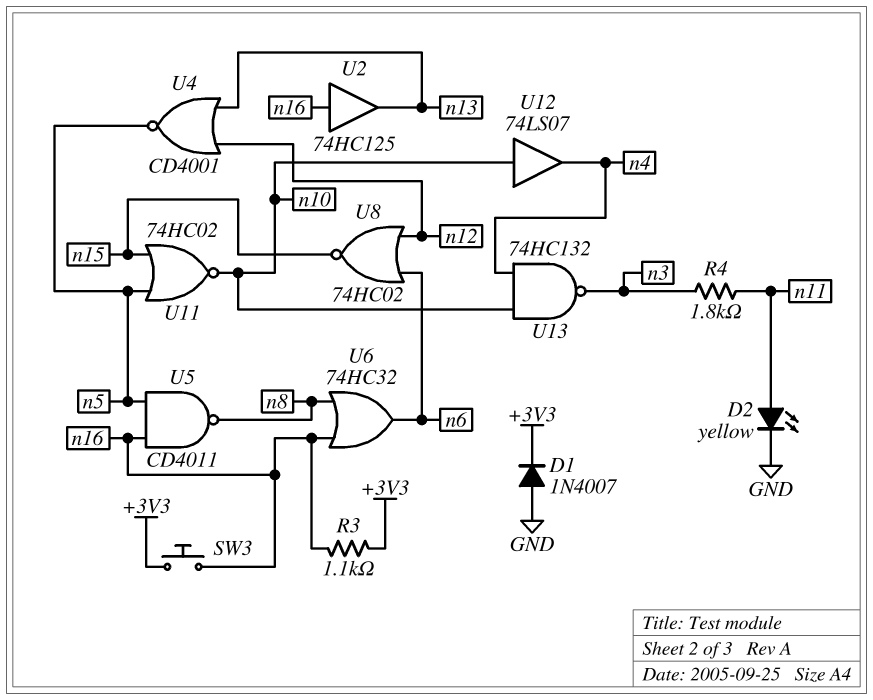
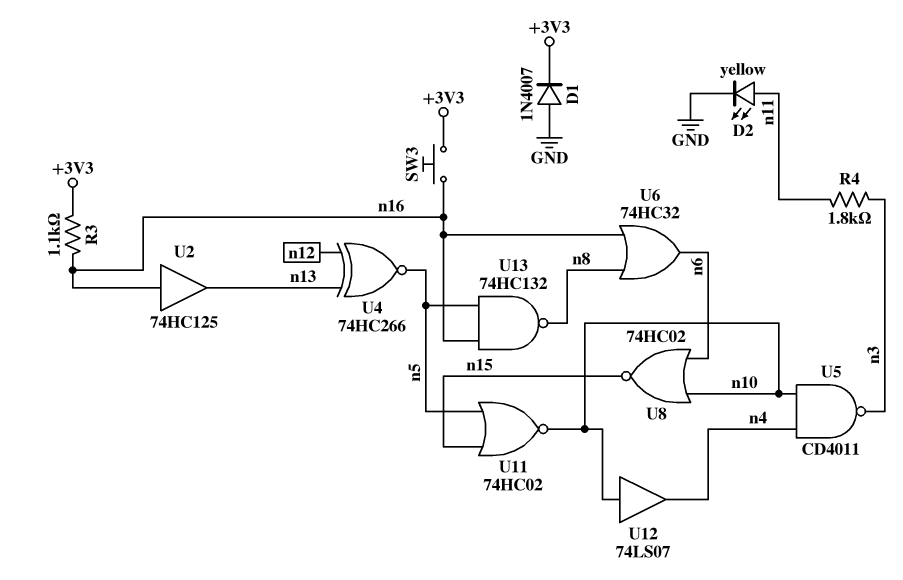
U4: NOR CD4001 (in n12, in n13, out n5) -> XNOR 74HC266 (in n12, in n13, out n5)
U5: NAND CD4011 (in n5, in n16, out n8) -> NAND CD4011 (in n4, in n10, out n3)
U8: NOR 74HC02 (in n6, in n12, out n15) -> NOR 74HC02 (in n6, in n10, out n15)
U13: NAND 74HC132 (in n4, in n10, out n3) -> NAND 74HC132 (in n5, in n16, out n8)

